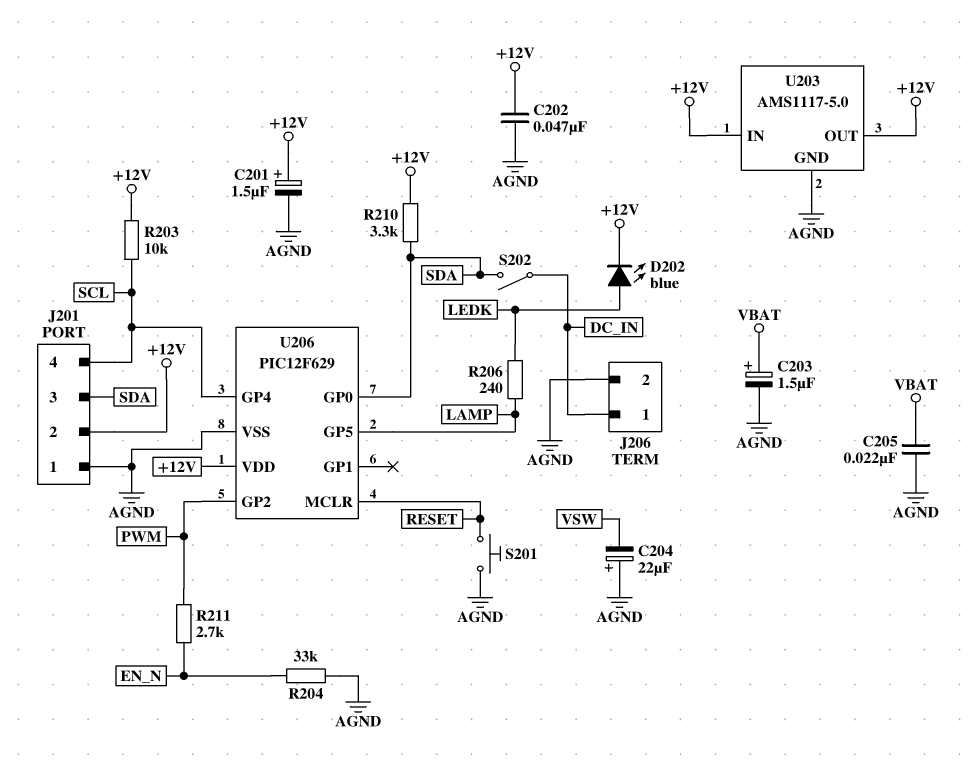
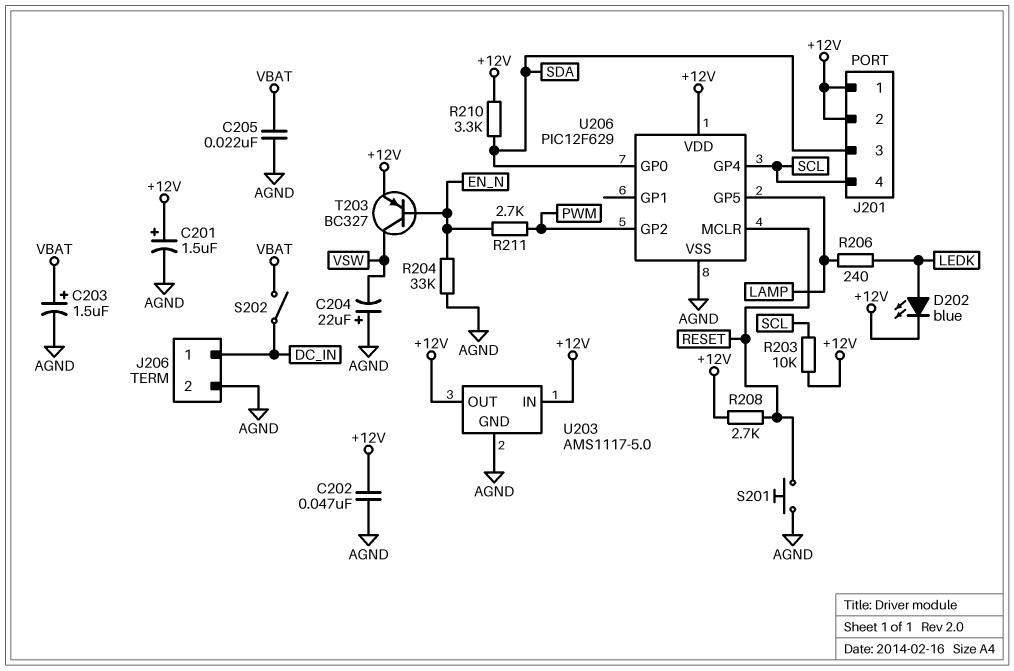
J201 pin 1: AGND -> +12V
R208: none -> 2.7k (+12V, RESET)
S202: switch (DC_IN, SDA) -> switch (DC_IN, VBAT)
T203: none -> PNP BC327 (B EN_N, C VSW, E +12V)

